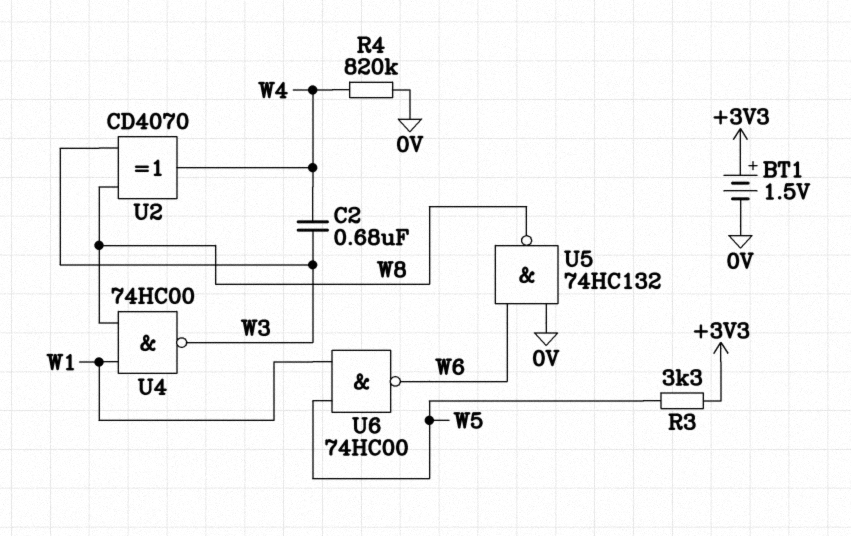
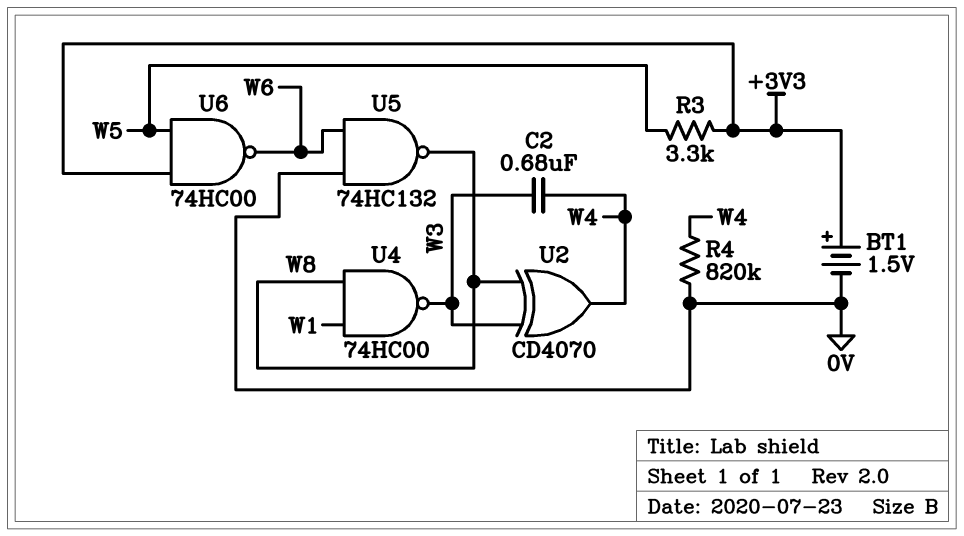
U6: NAND 74HC00 (in W1, in W5, out W6) -> NAND 74HC00 (in +3V3, in W5, out W6)

